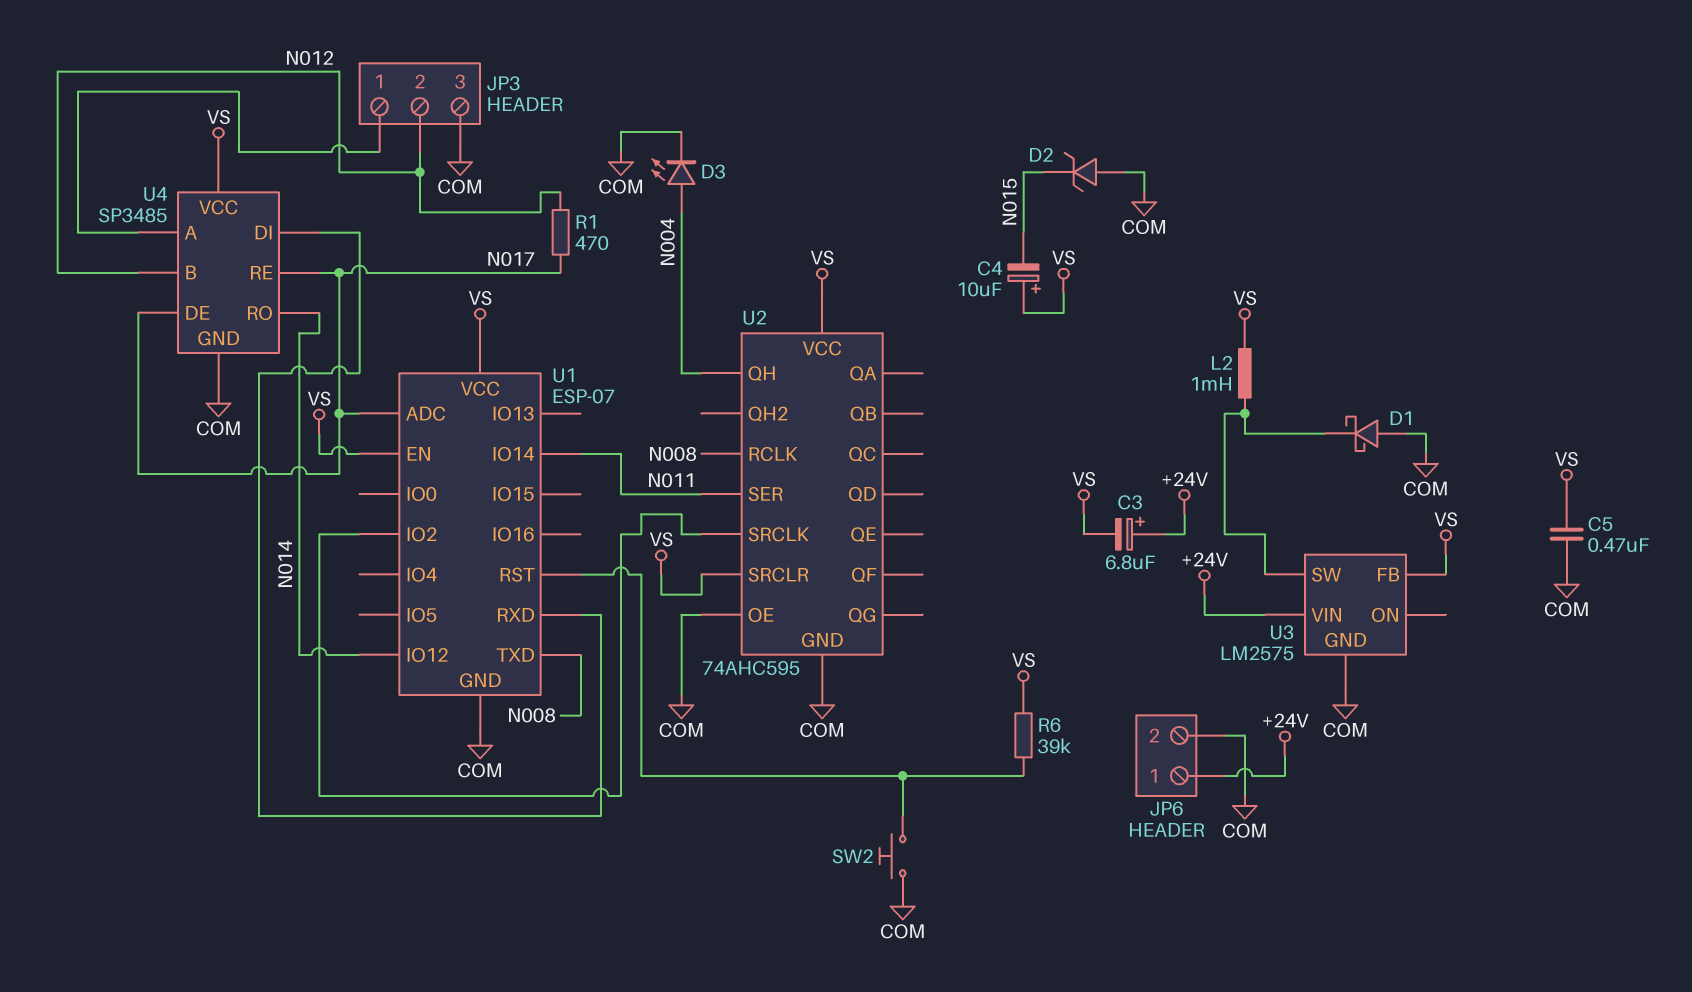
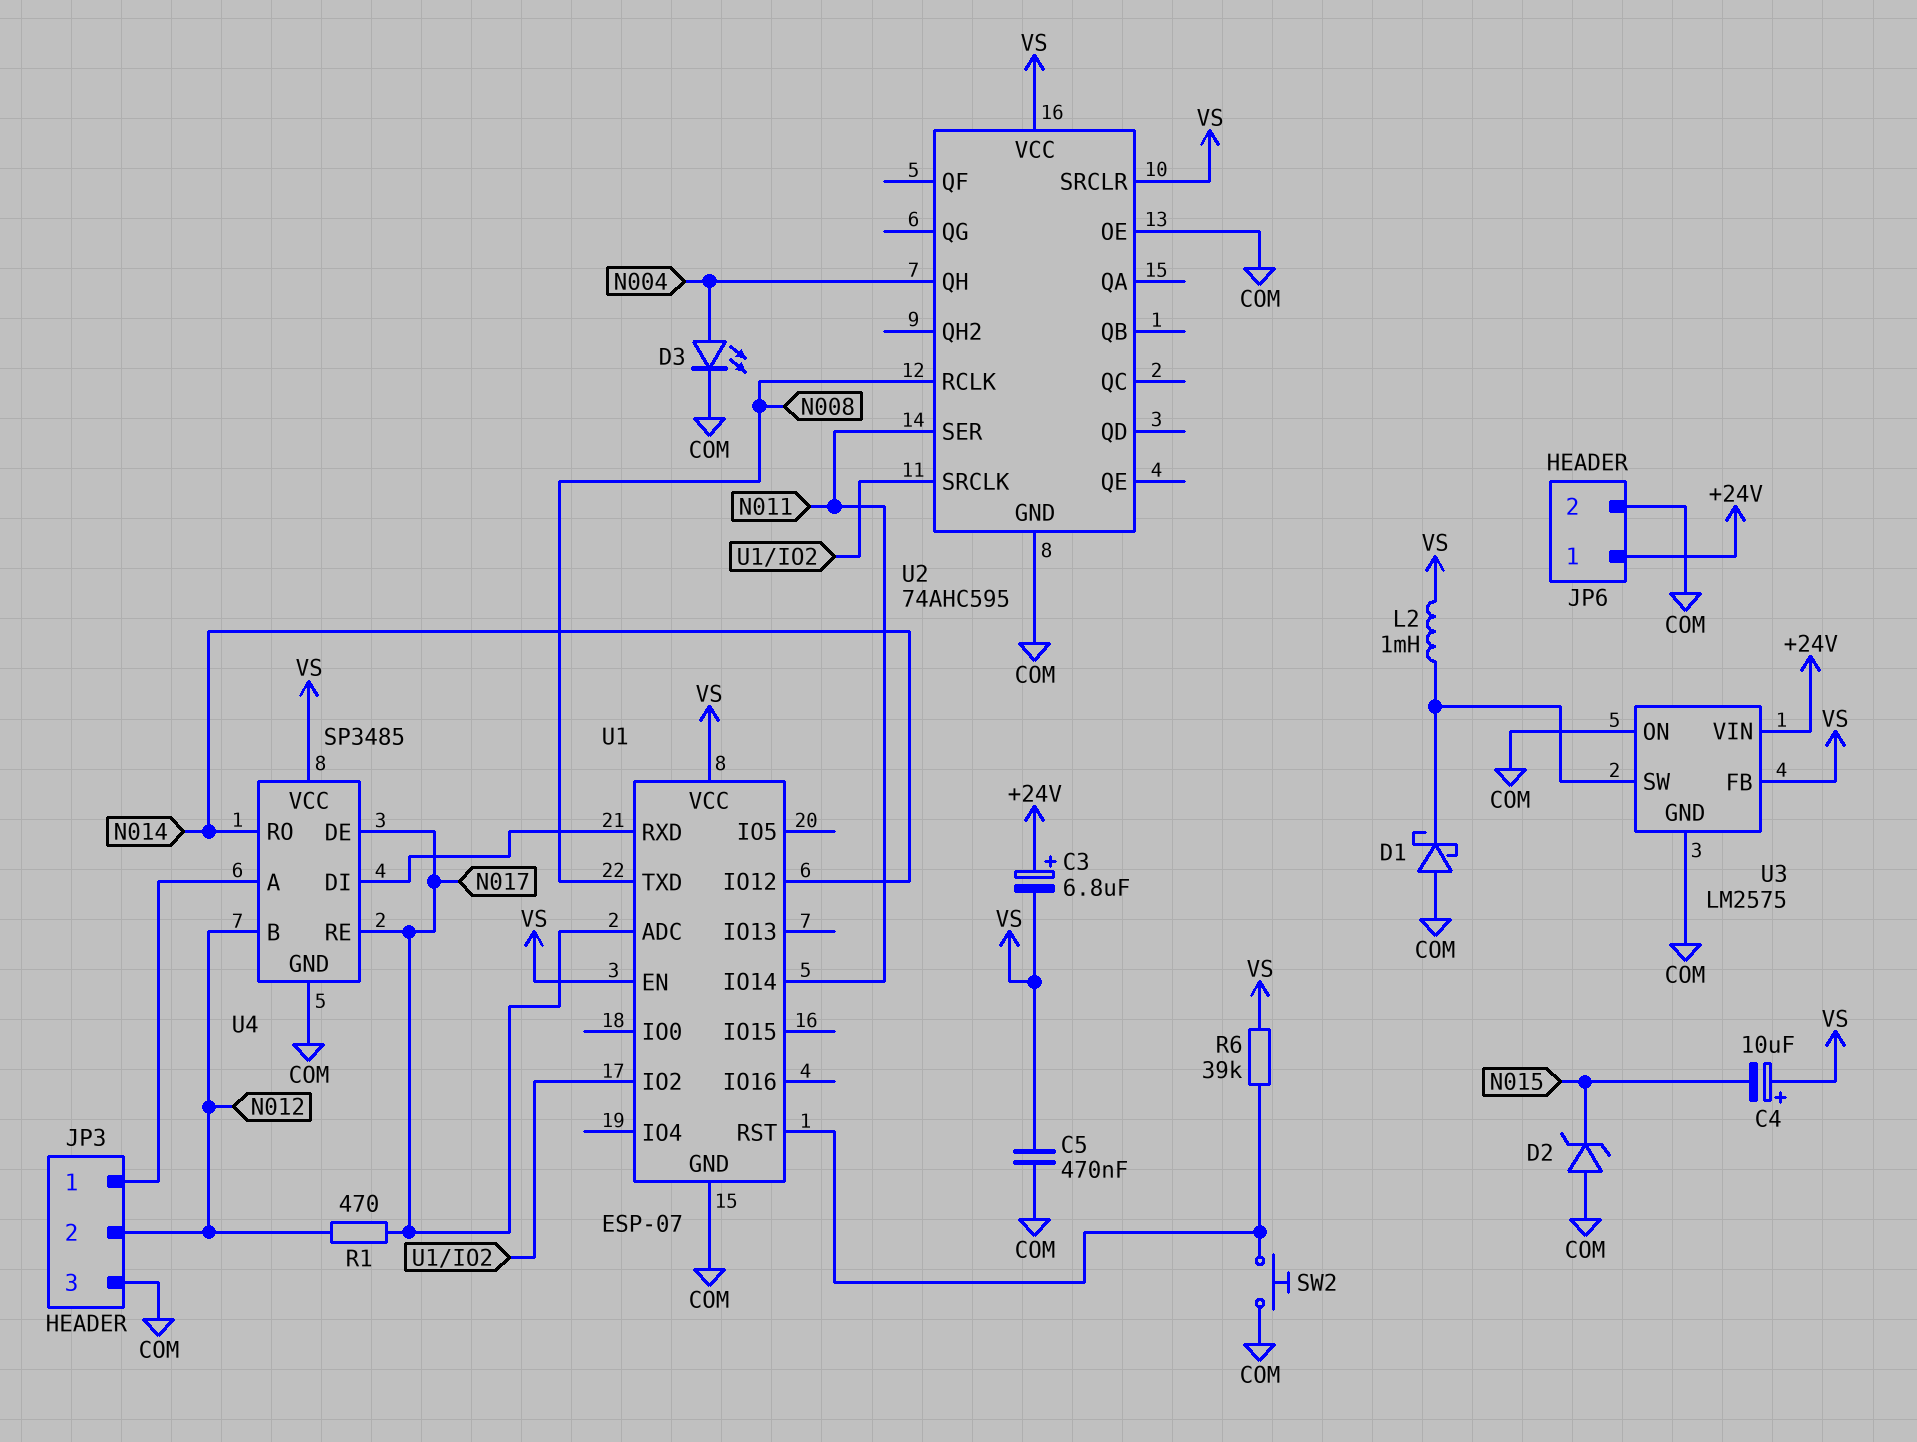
U3 pin ON: none -> COM

